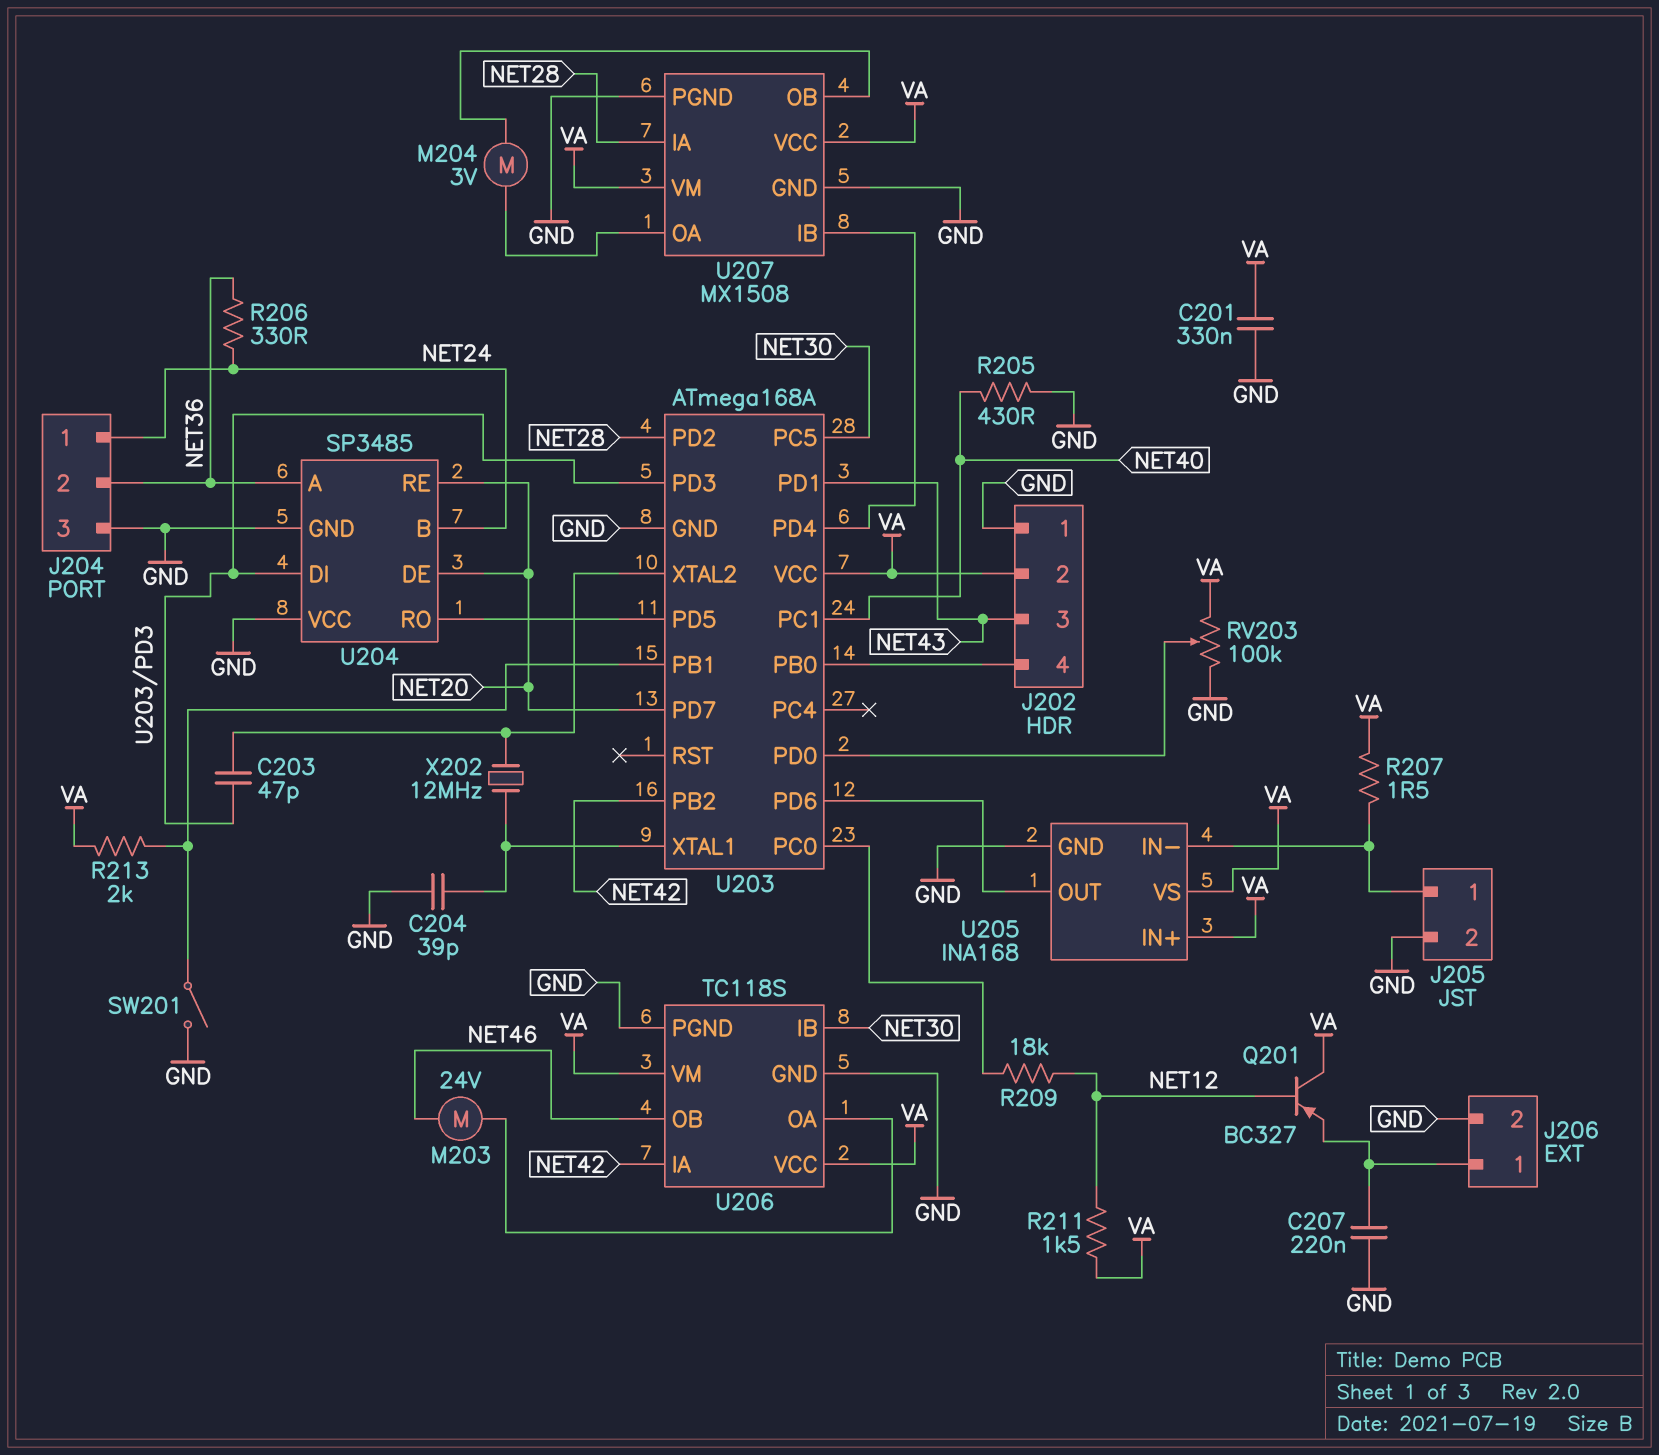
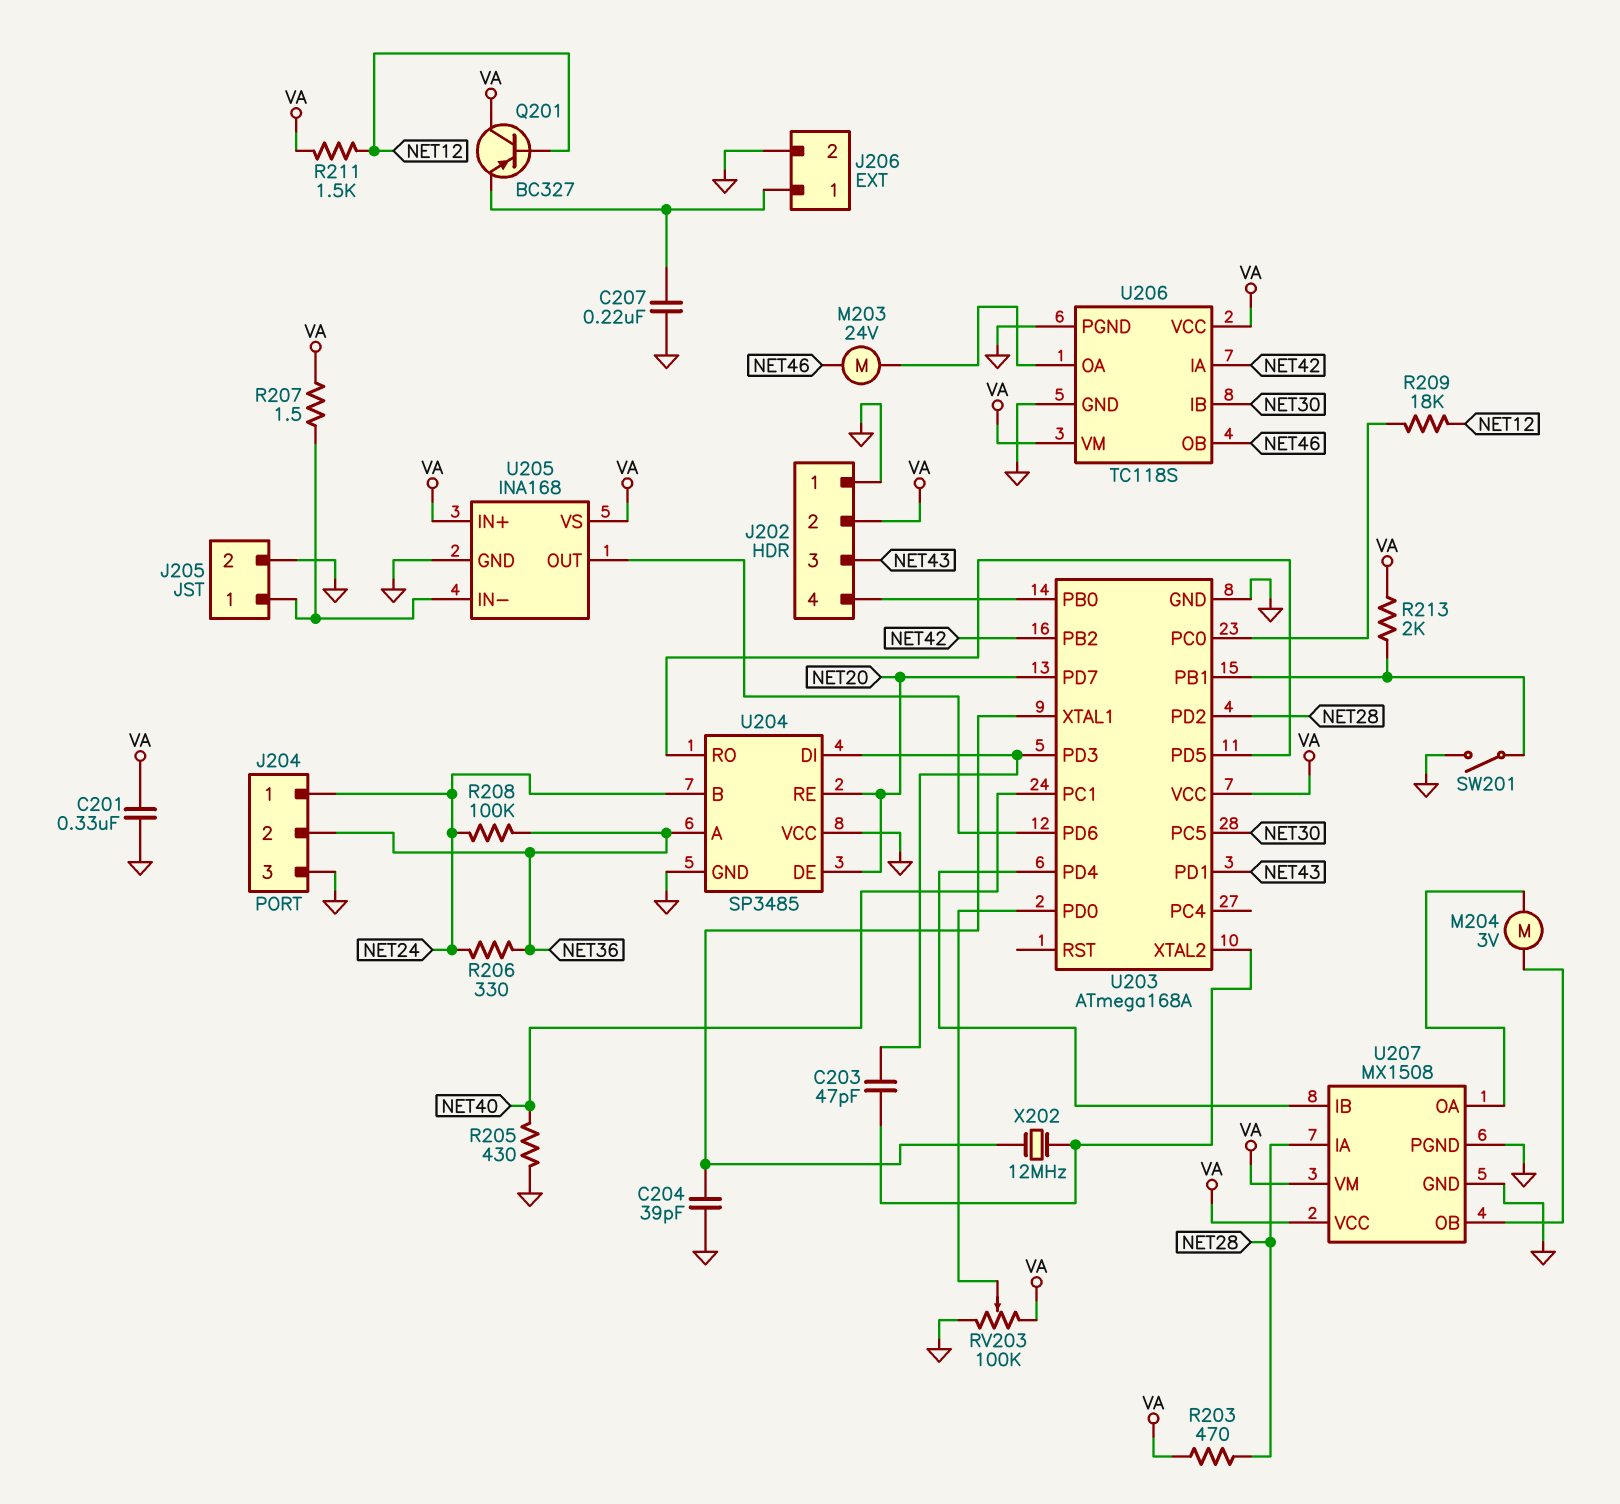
R203: none -> 470 (NET28, VA)
R208: none -> 100k (NET24, NET36)

